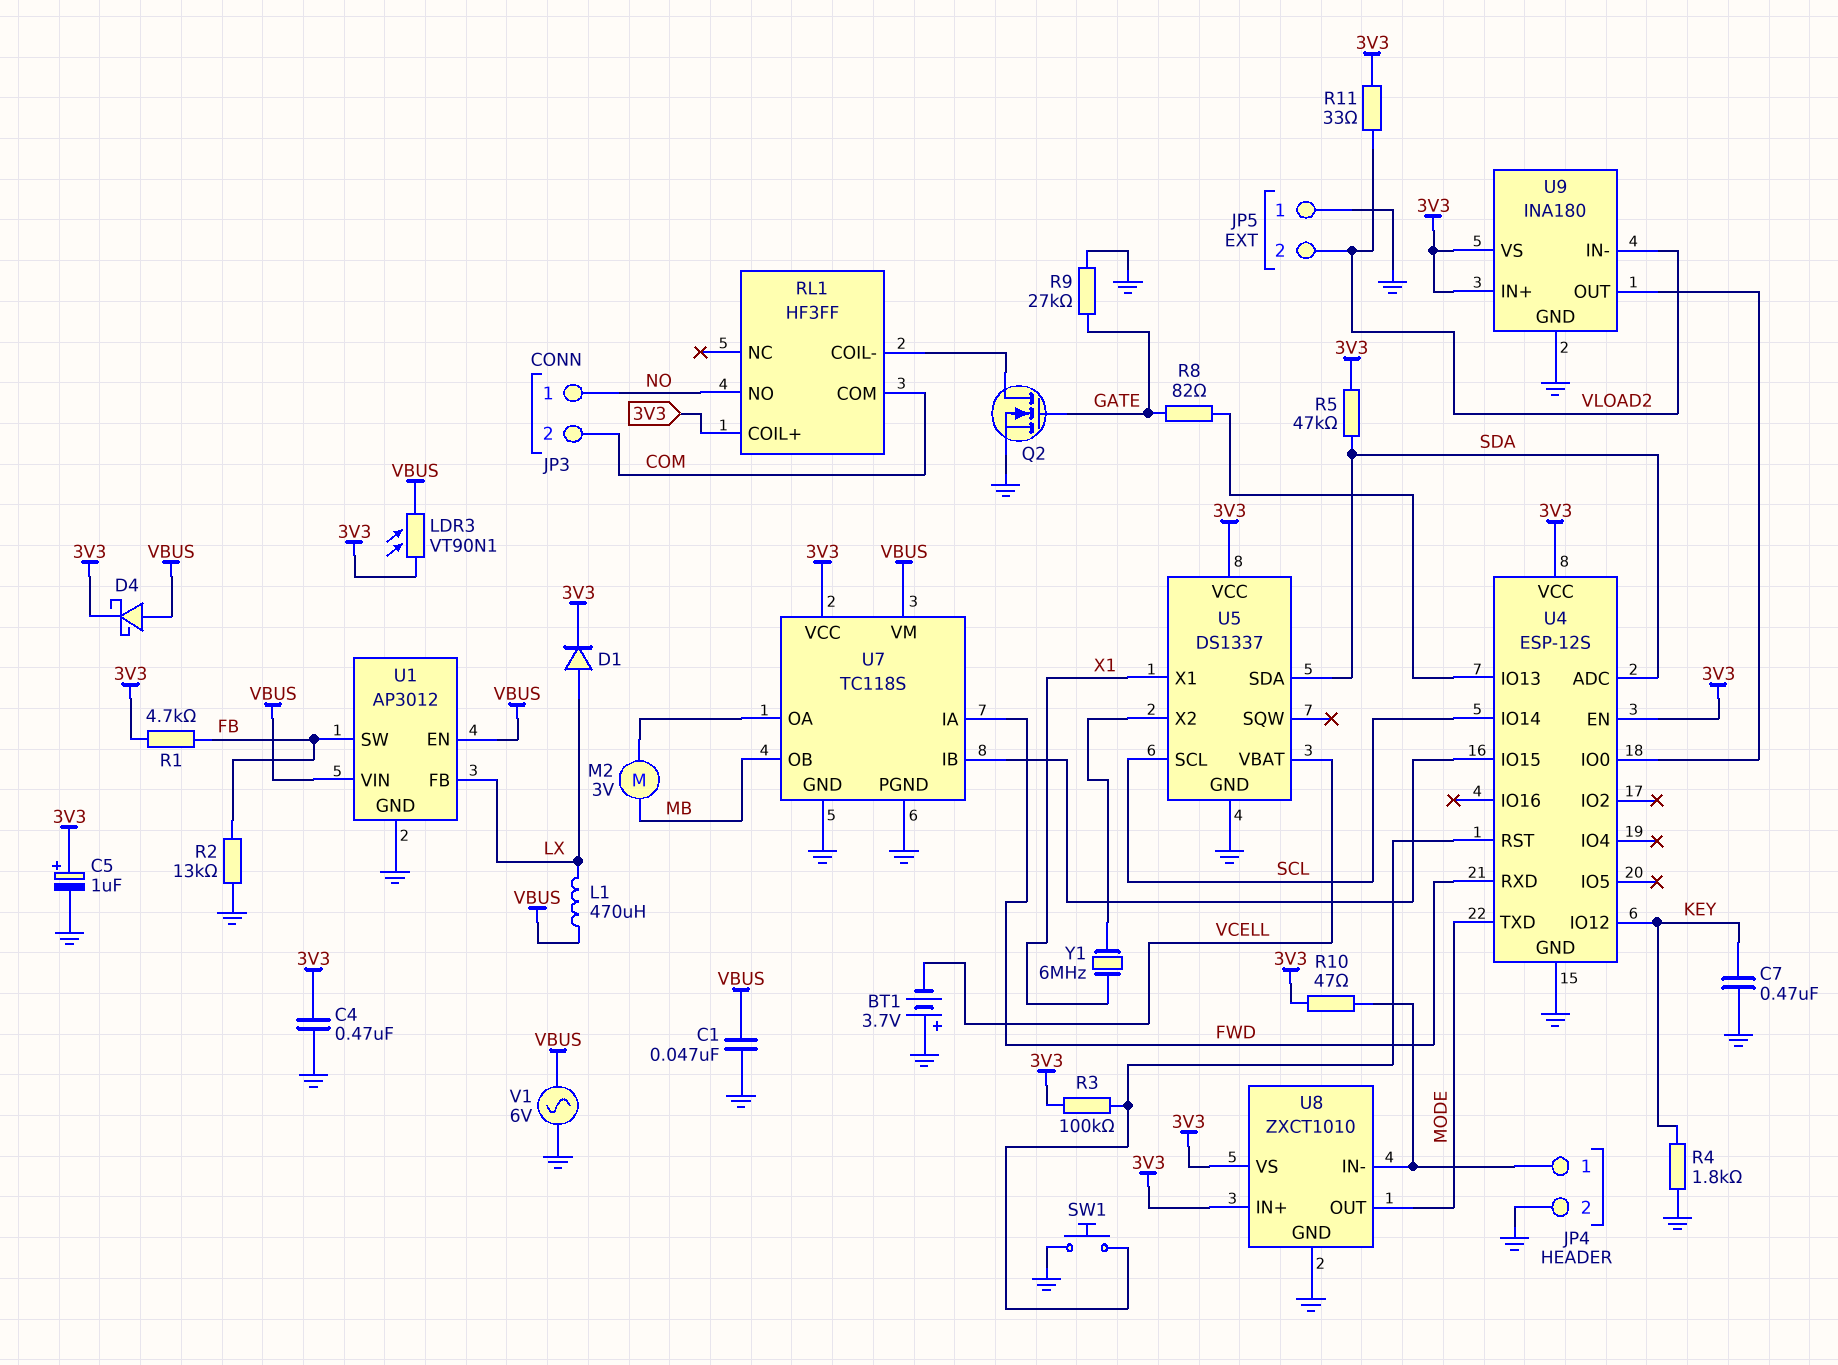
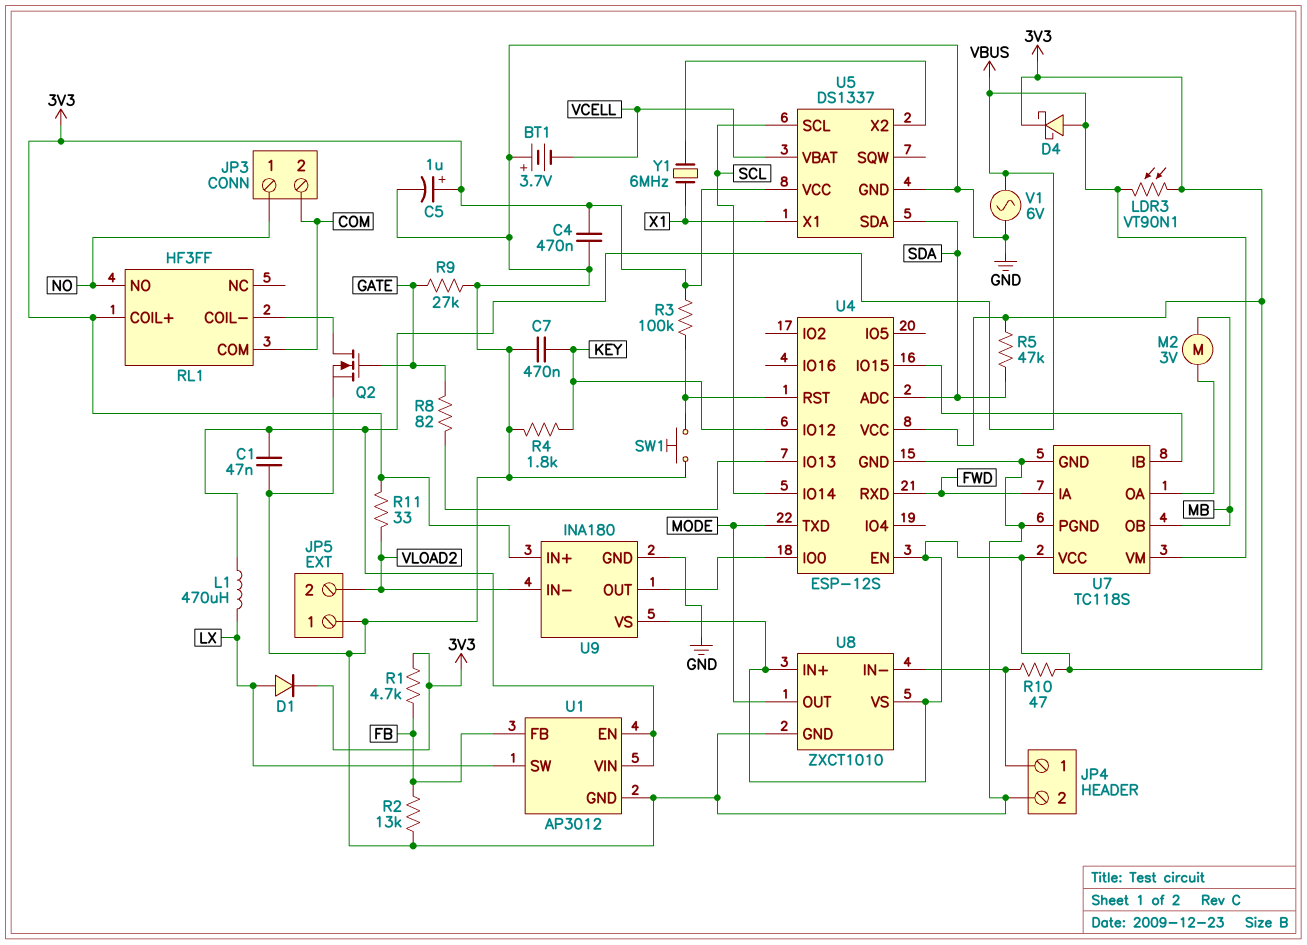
U1 pin FB: LX -> FB
U1 pin SW: FB -> LX

